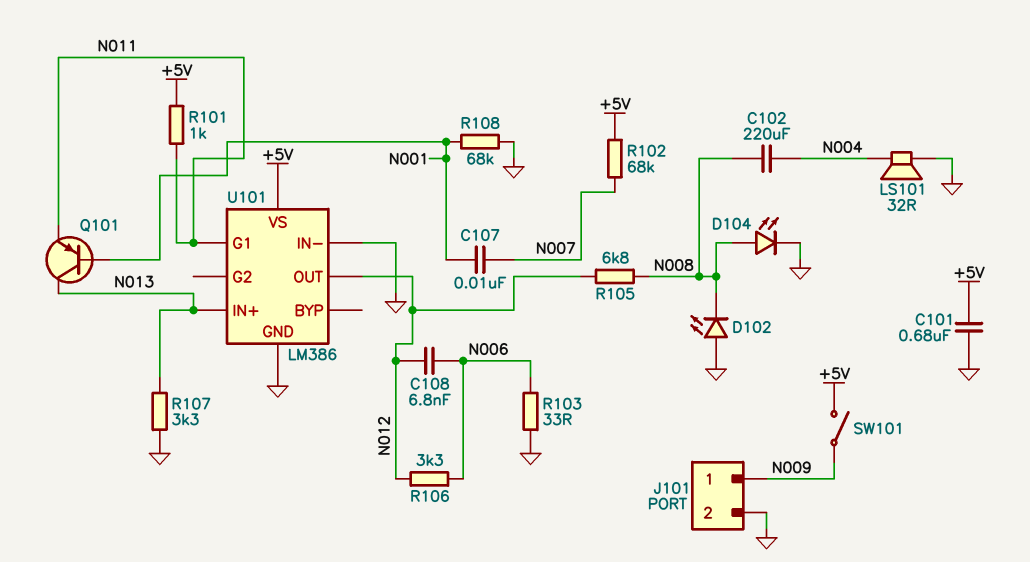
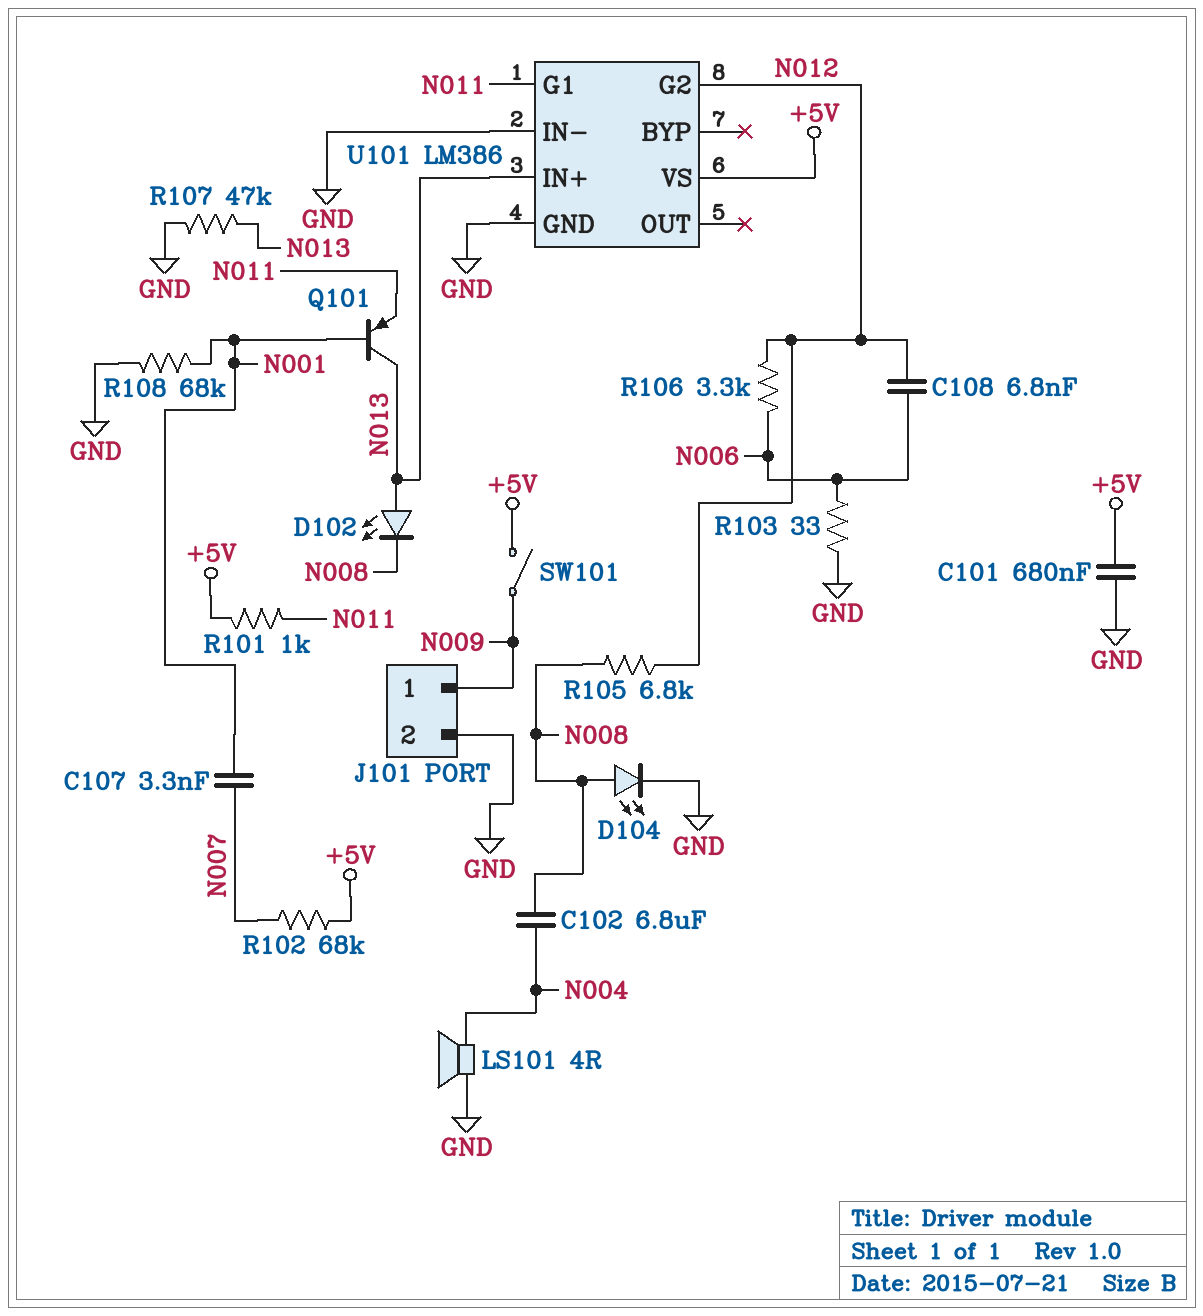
C102: 220uF (N004, N008) -> 6.8uF (N004, N008)
C107: 10nF (N001, N007) -> 3.3nF (N001, N007)
D102: LED (A GND, K N008) -> LED (A N013, K N008)
LS101: speaker 32R (GND, N004) -> speaker 4R (GND, N004)
R107: 3.3k (GND, N013) -> 47k (GND, N013)
U101 pin G2: none -> N012
U101 pin OUT: N012 -> none

